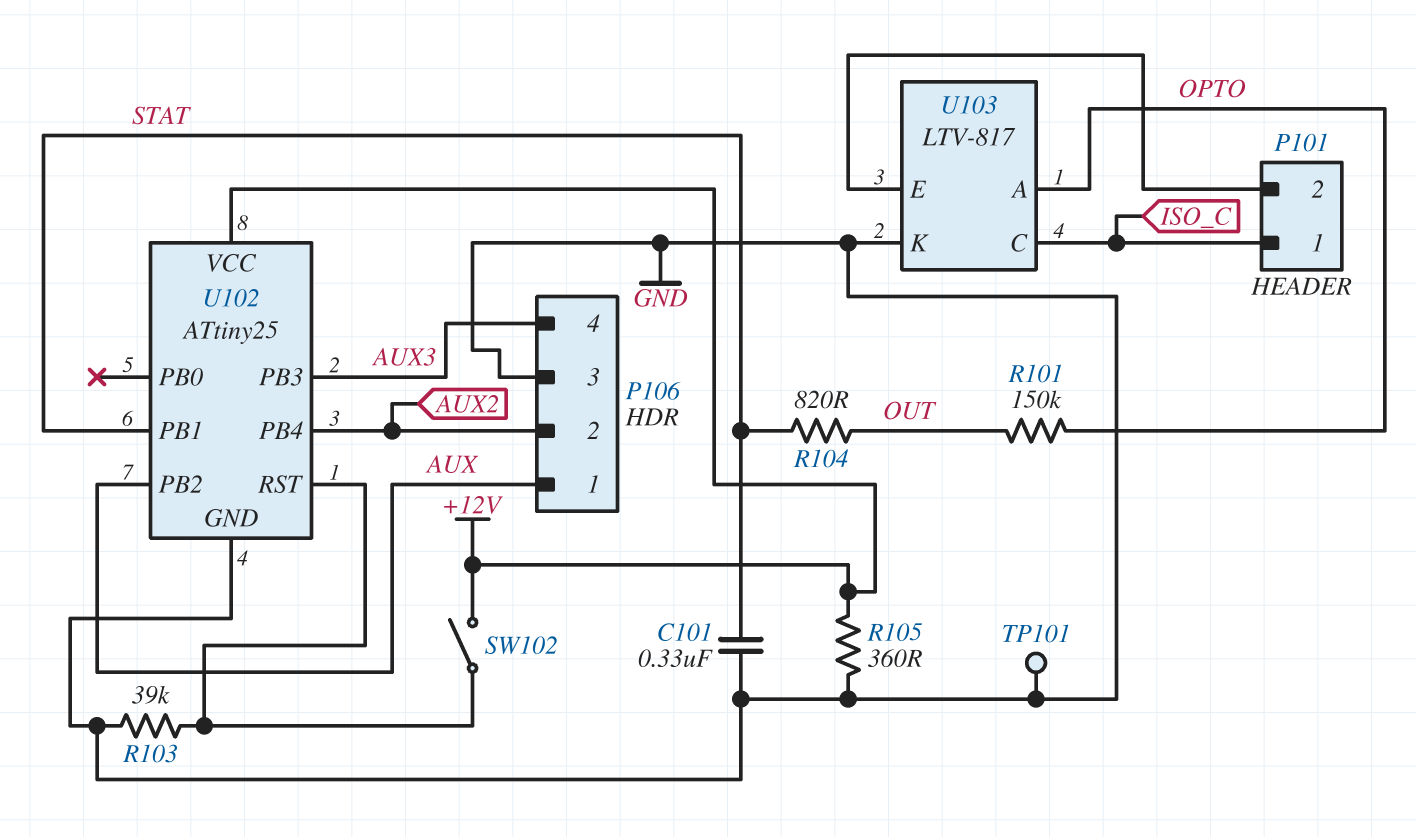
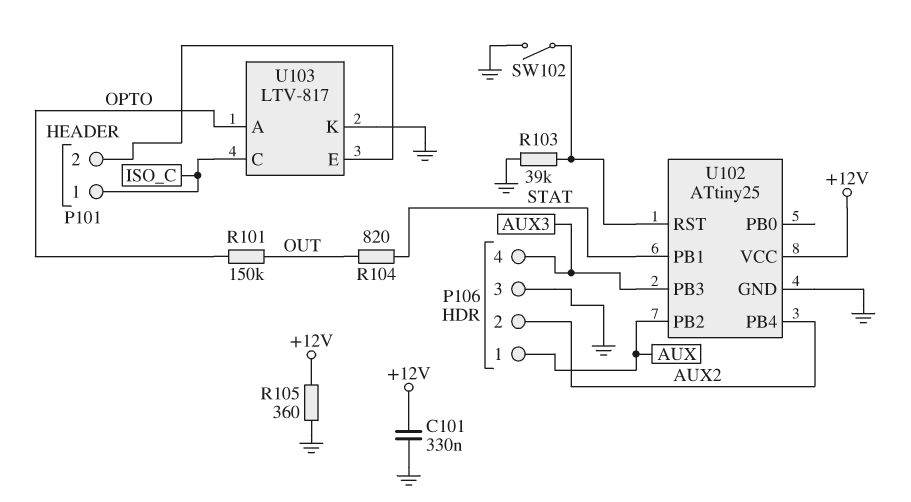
C101: 330nF (GND, STAT) -> 330nF (+12V, GND)
SW102: switch (+12V, U102/RST) -> switch (GND, U102/RST)
TP101: test point (GND) -> none

